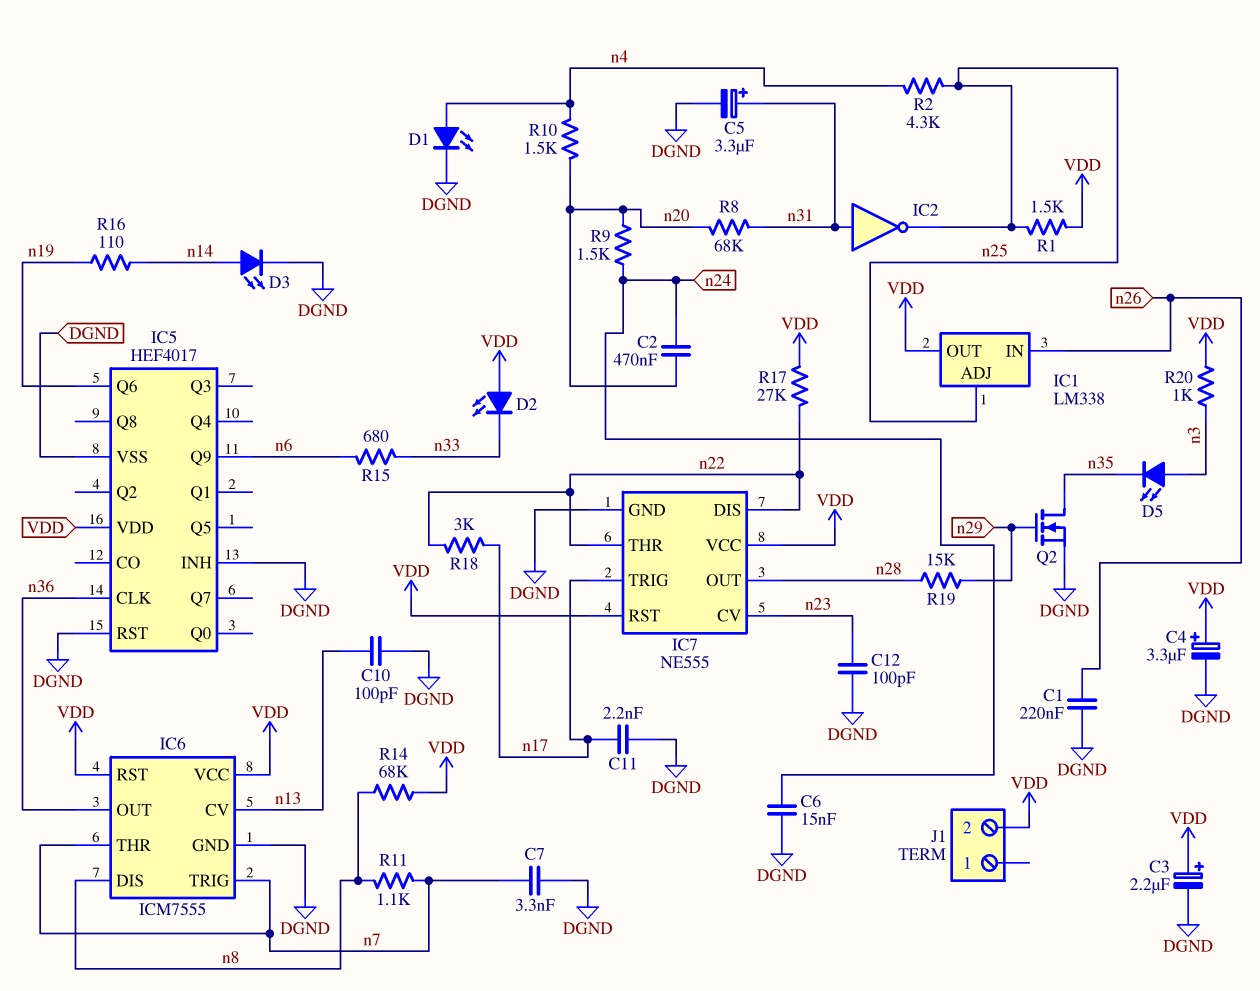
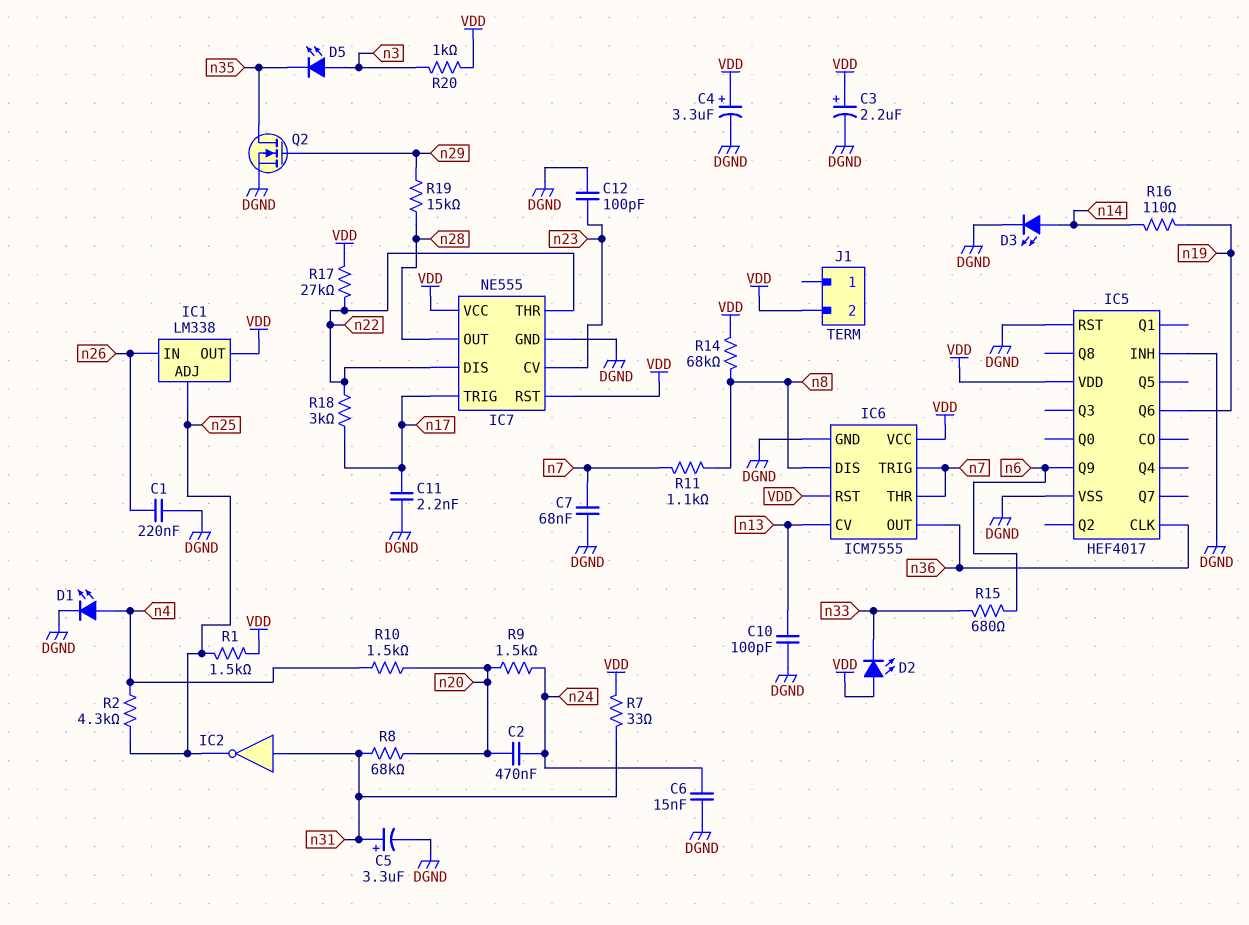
C7: 3.3nF (DGND, n7) -> 68nF (DGND, n7)
R7: none -> 33 (VDD, n31)

